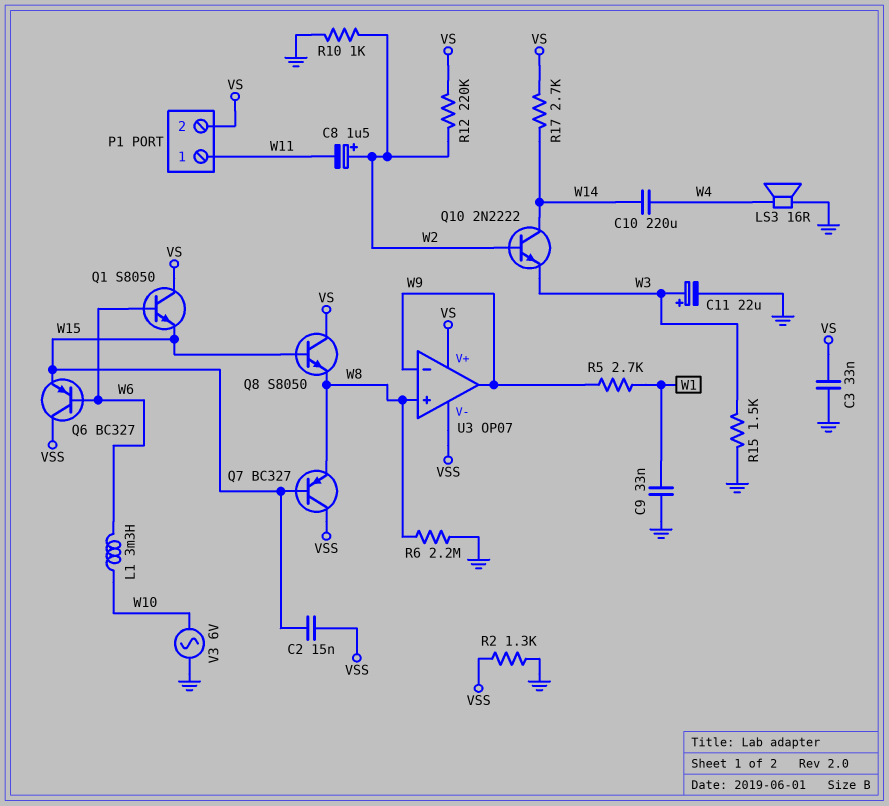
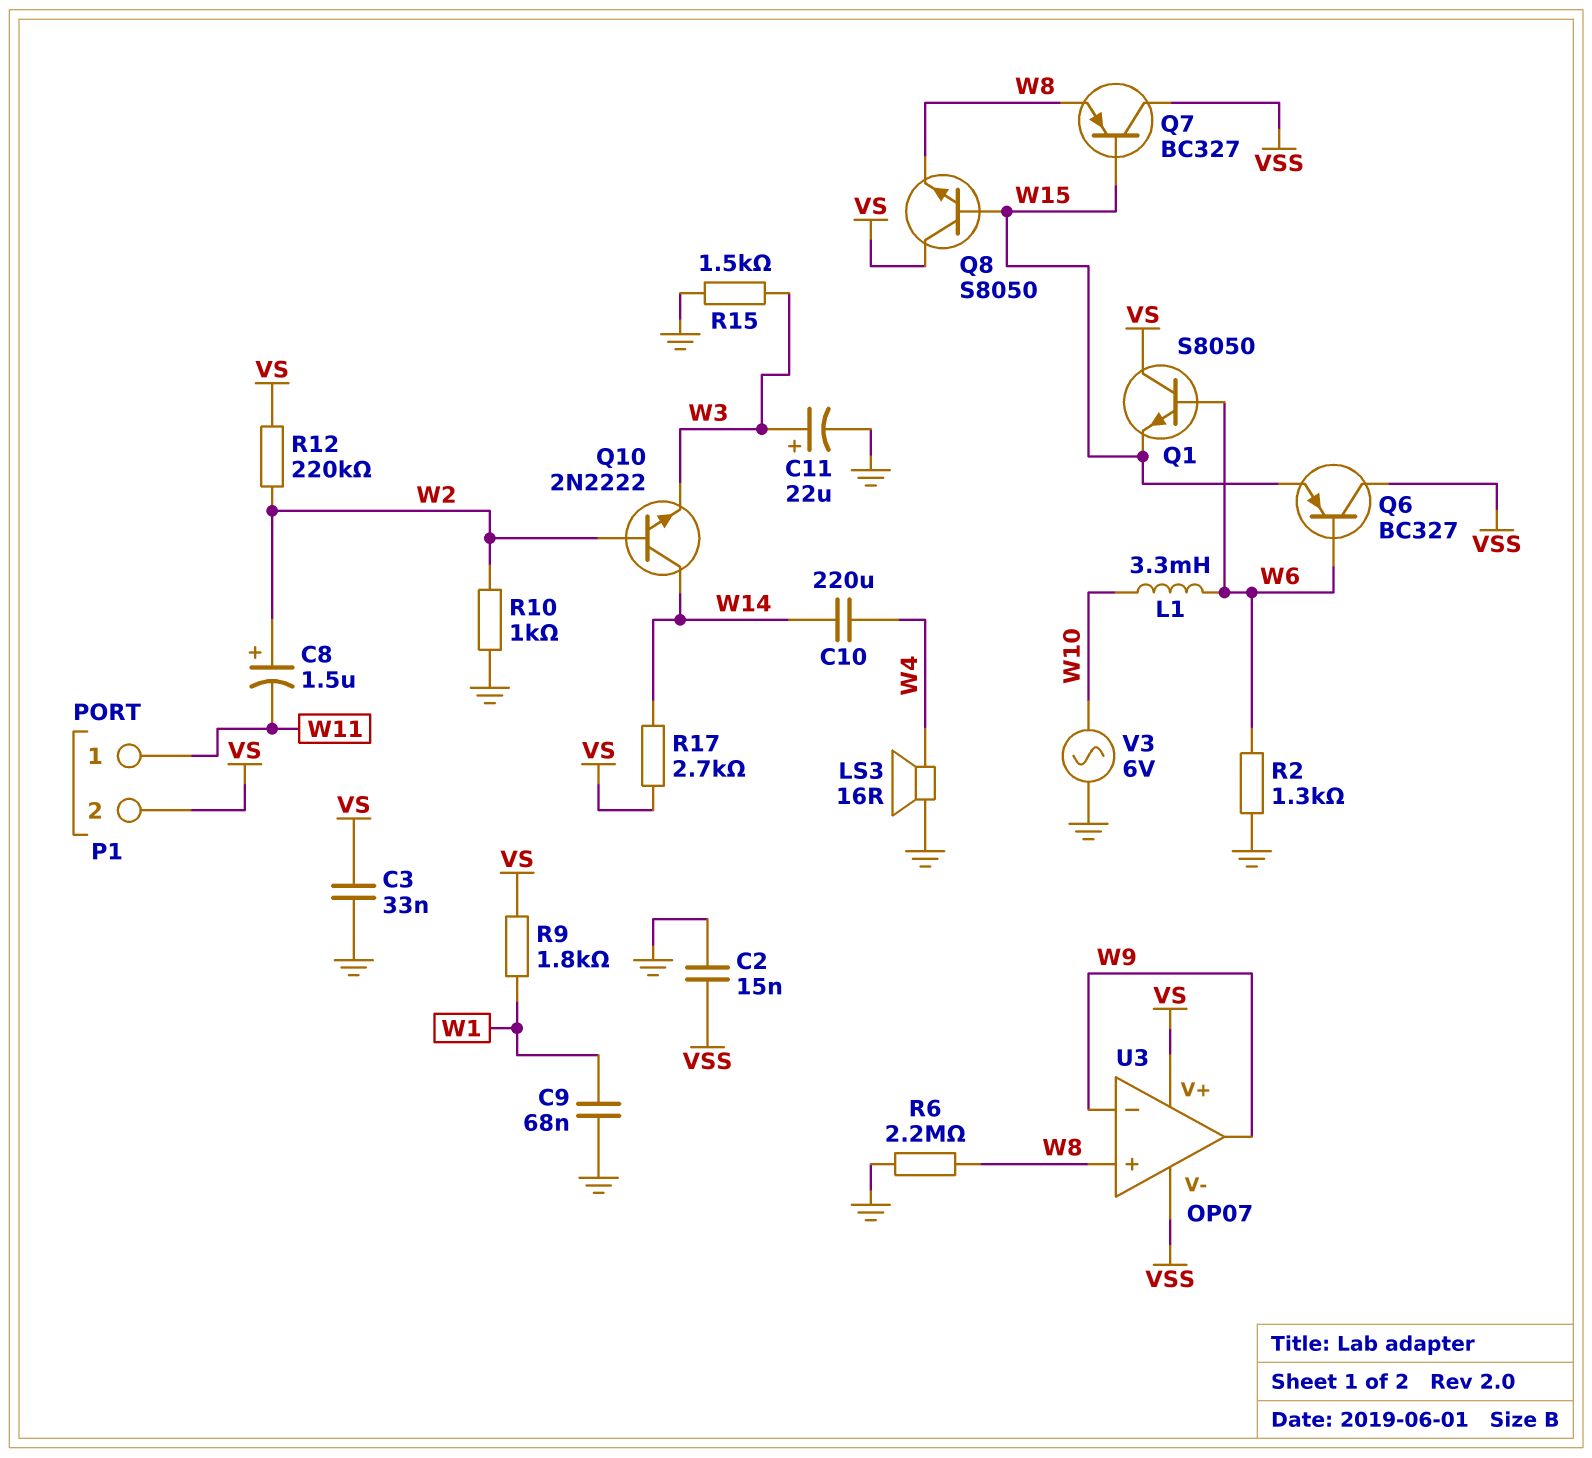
C2: 15nF (VSS, W15) -> 15nF (GND, VSS)
C9: 33nF (GND, W1) -> 68nF (GND, W1)
R2: 1.3k (GND, VSS) -> 1.3k (GND, W6)
R5: 2.7k (W1, W9) -> none
R9: none -> 1.8k (VS, W1)

